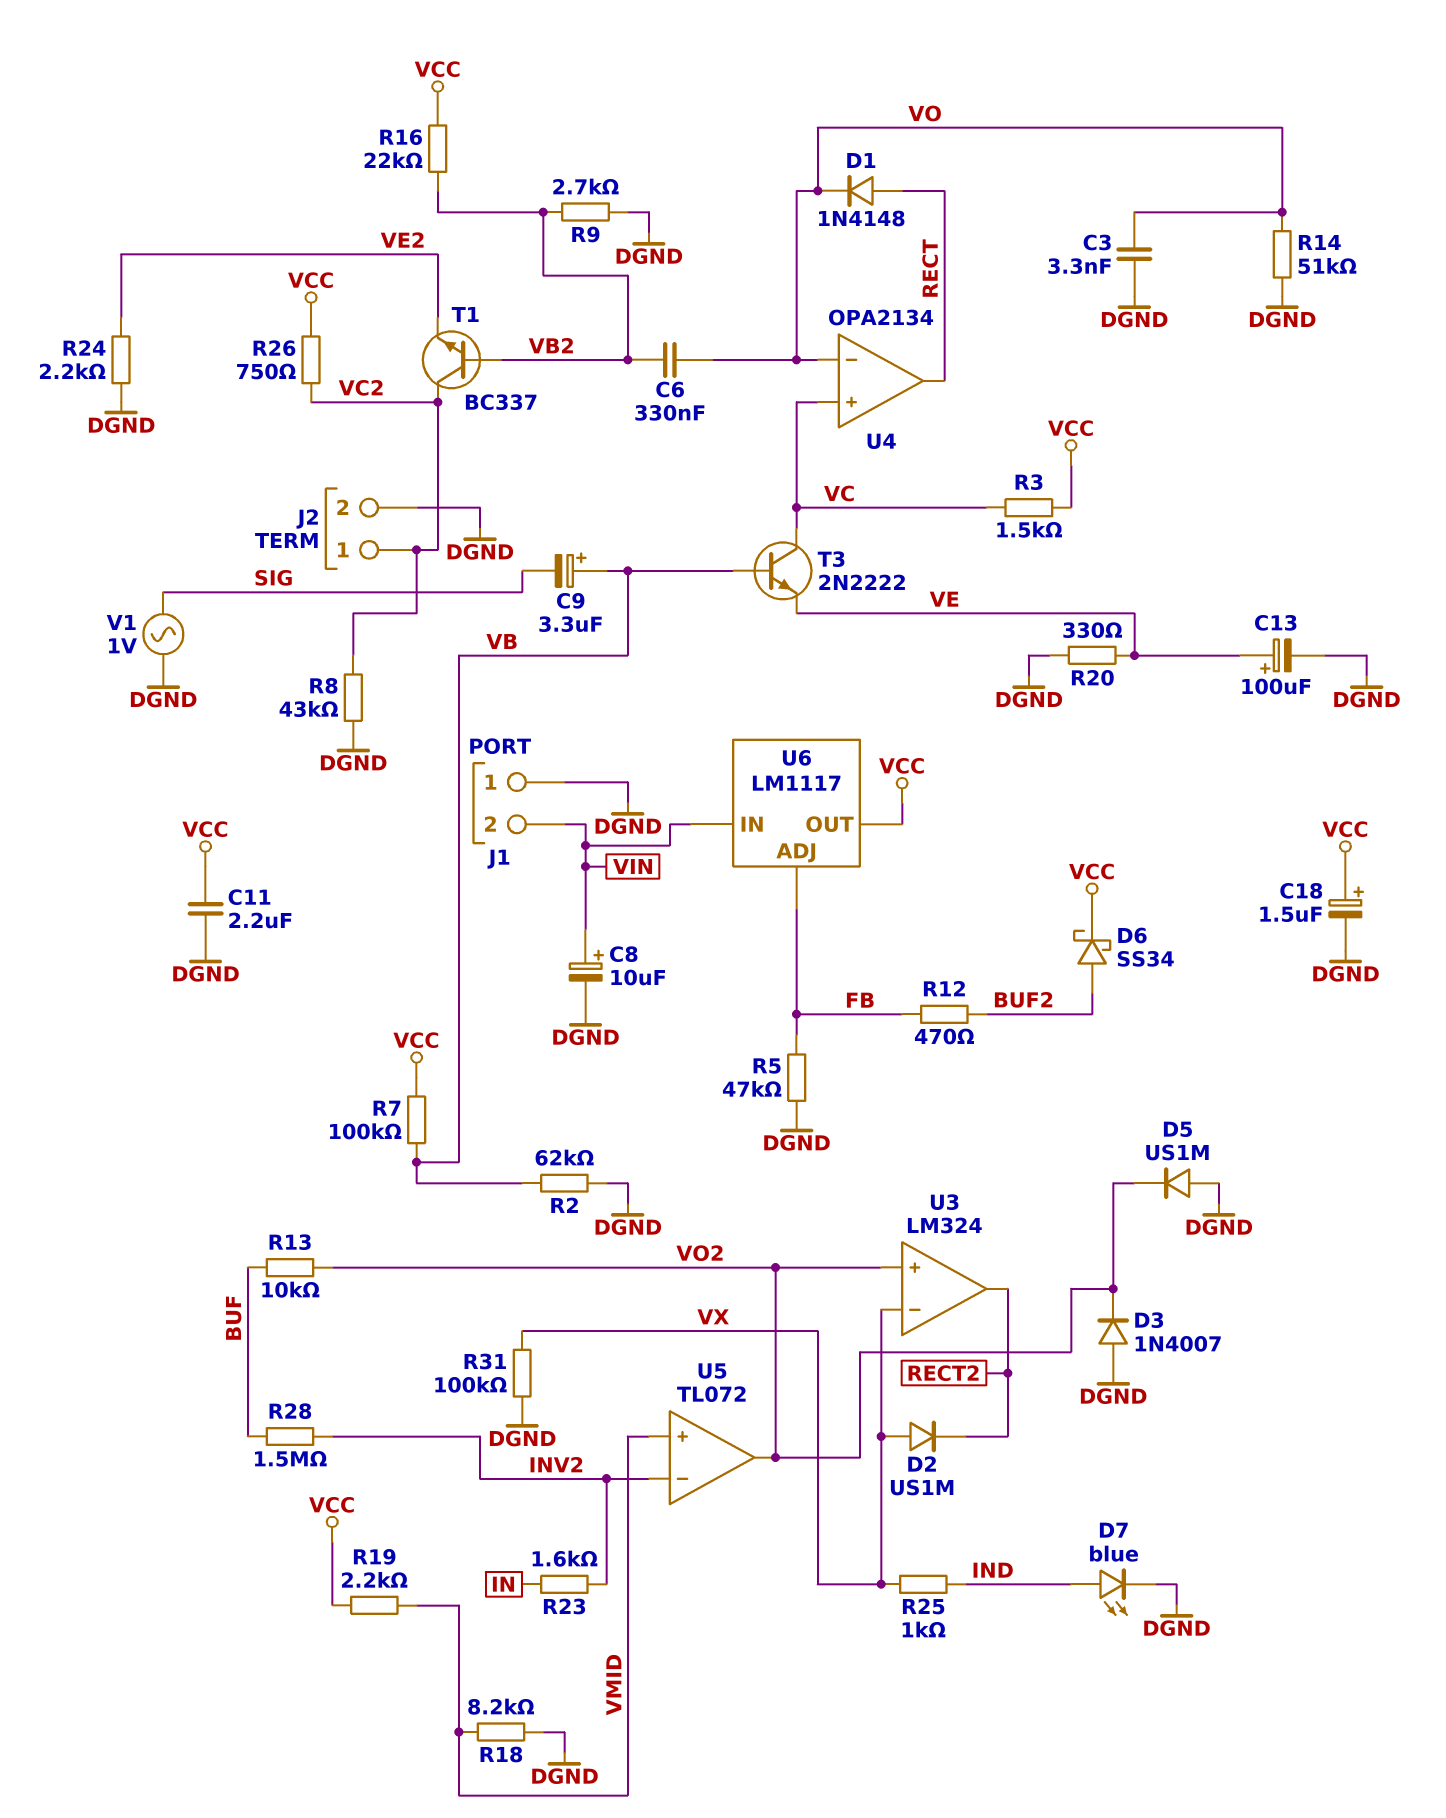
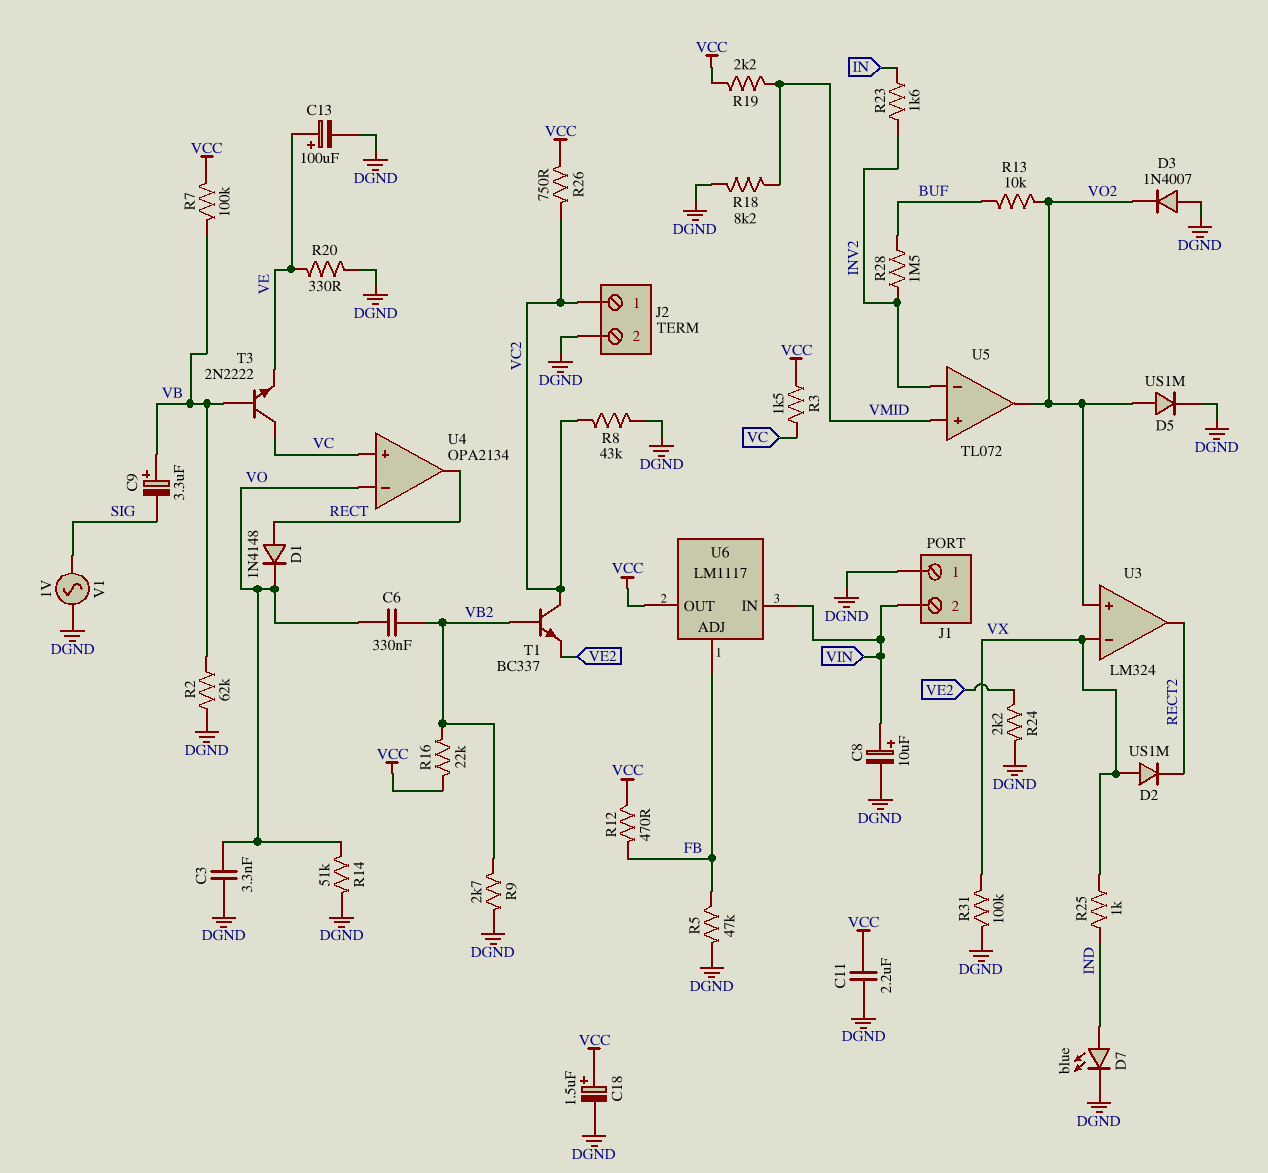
D5: diode US1M (A DGND, K VO2) -> diode US1M (A VO2, K DGND)
D6: schottky SS34 (A BUF2, K VCC) -> none
R12: 470 (BUF2, FB) -> 470 (FB, VCC)

